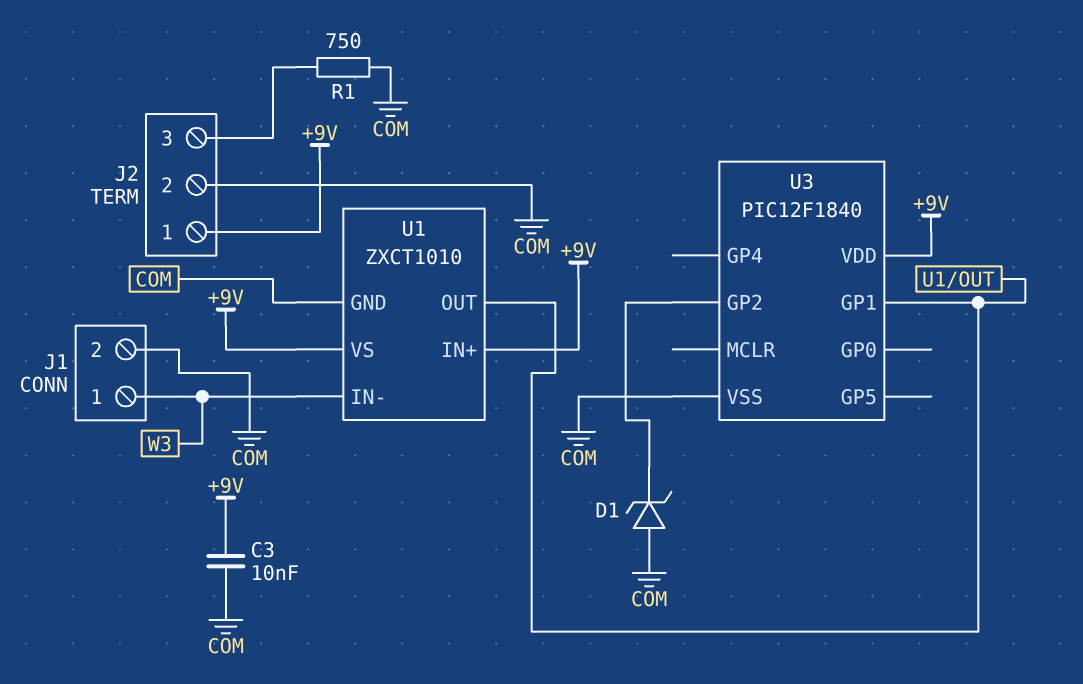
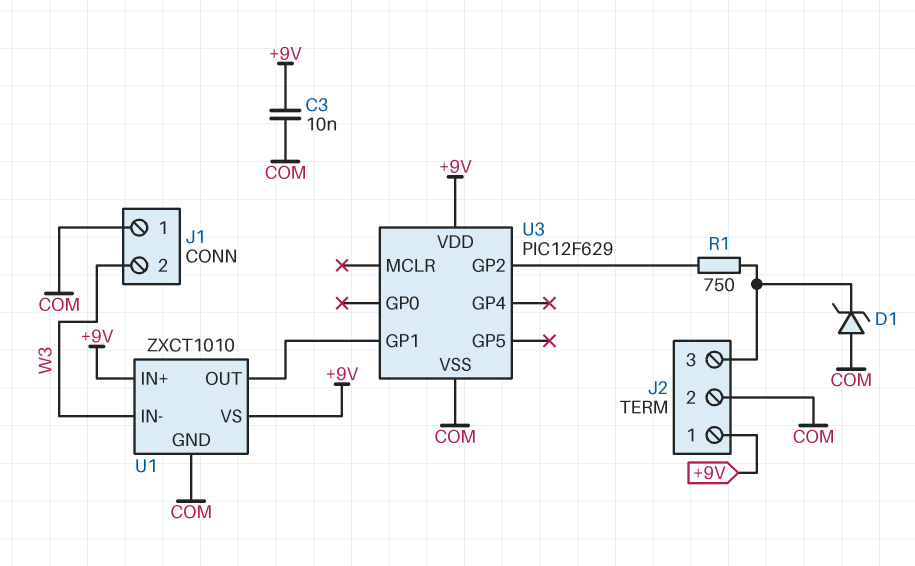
D1: zener (A COM, K U3/GP2) -> zener (A COM, K J2/3)
J1 pin 1: W3 -> COM
J1 pin 2: COM -> W3
R1: 750 (COM, J2/3) -> 750 (J2/3, U3/GP2)
U3: PIC12F1840 -> PIC12F629

